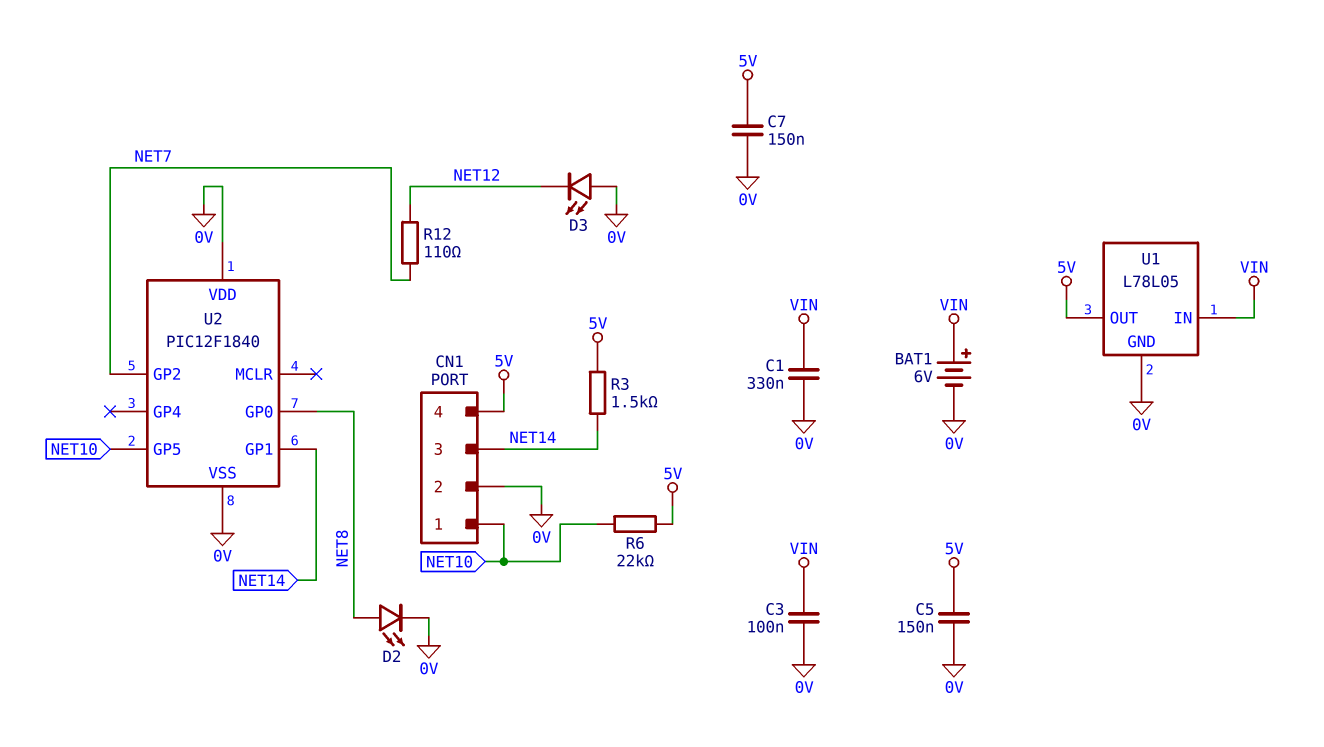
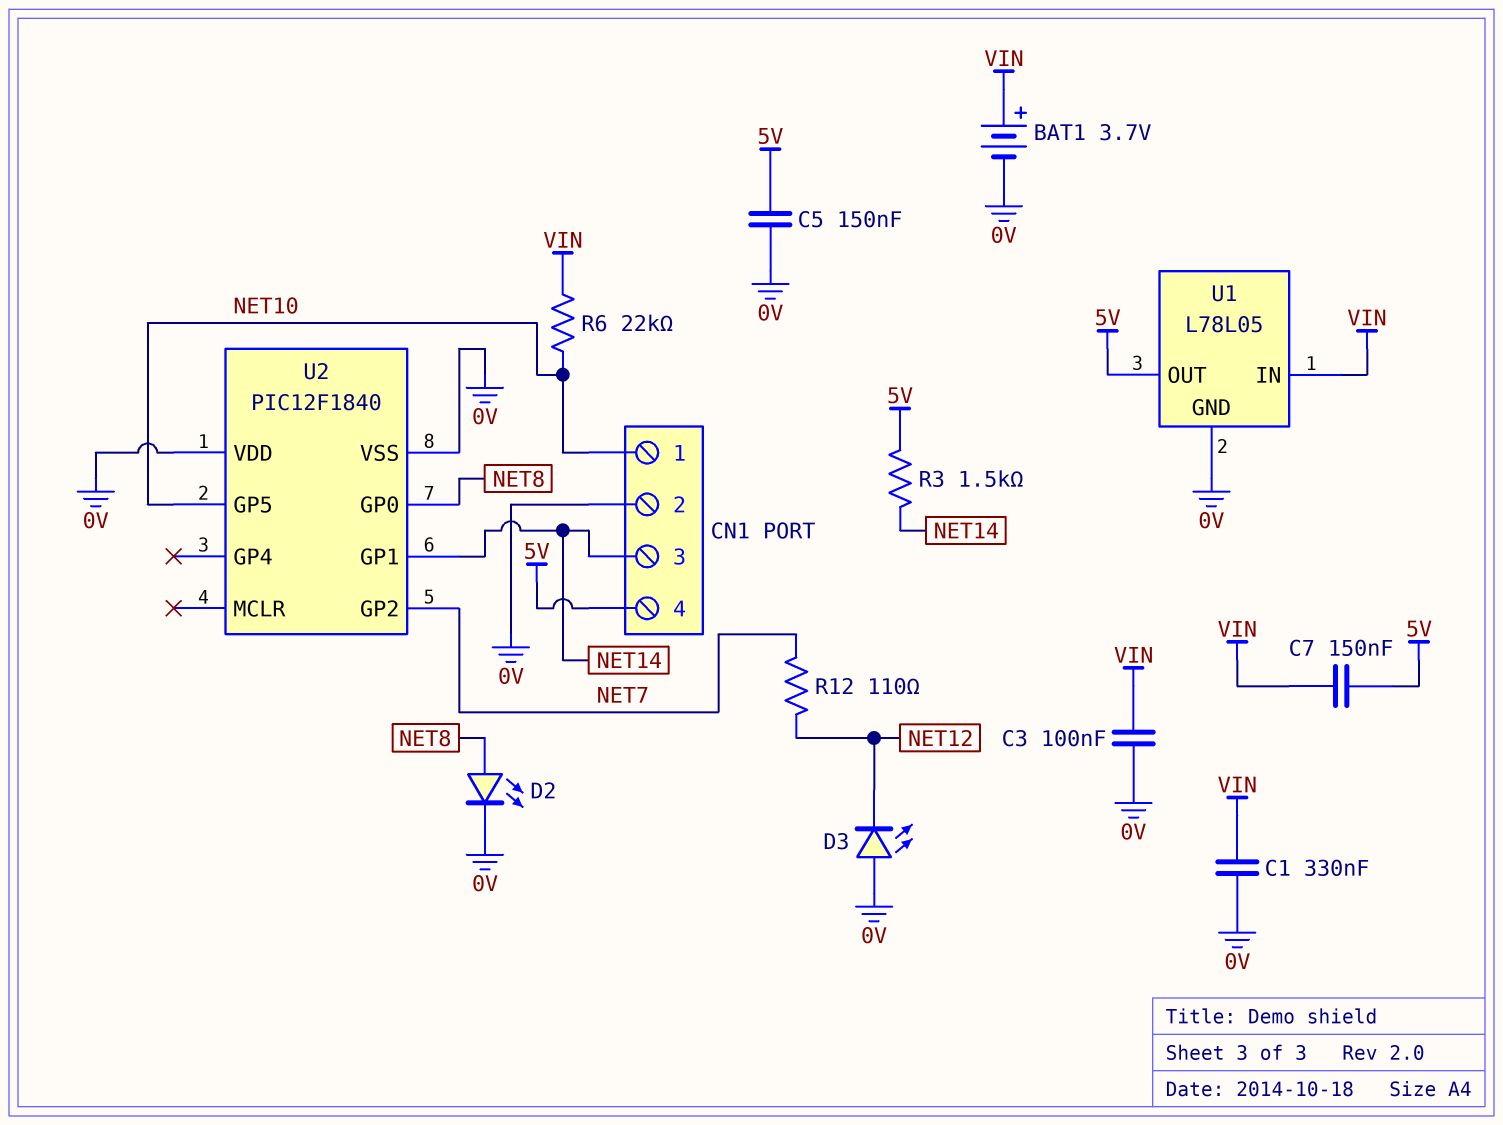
BAT1: 6V (plus VIN, minus 0V) -> 3.7V (plus VIN, minus 0V)
C7: 150nF (0V, 5V) -> 150nF (5V, VIN)
R6: 22k (5V, NET10) -> 22k (NET10, VIN)

